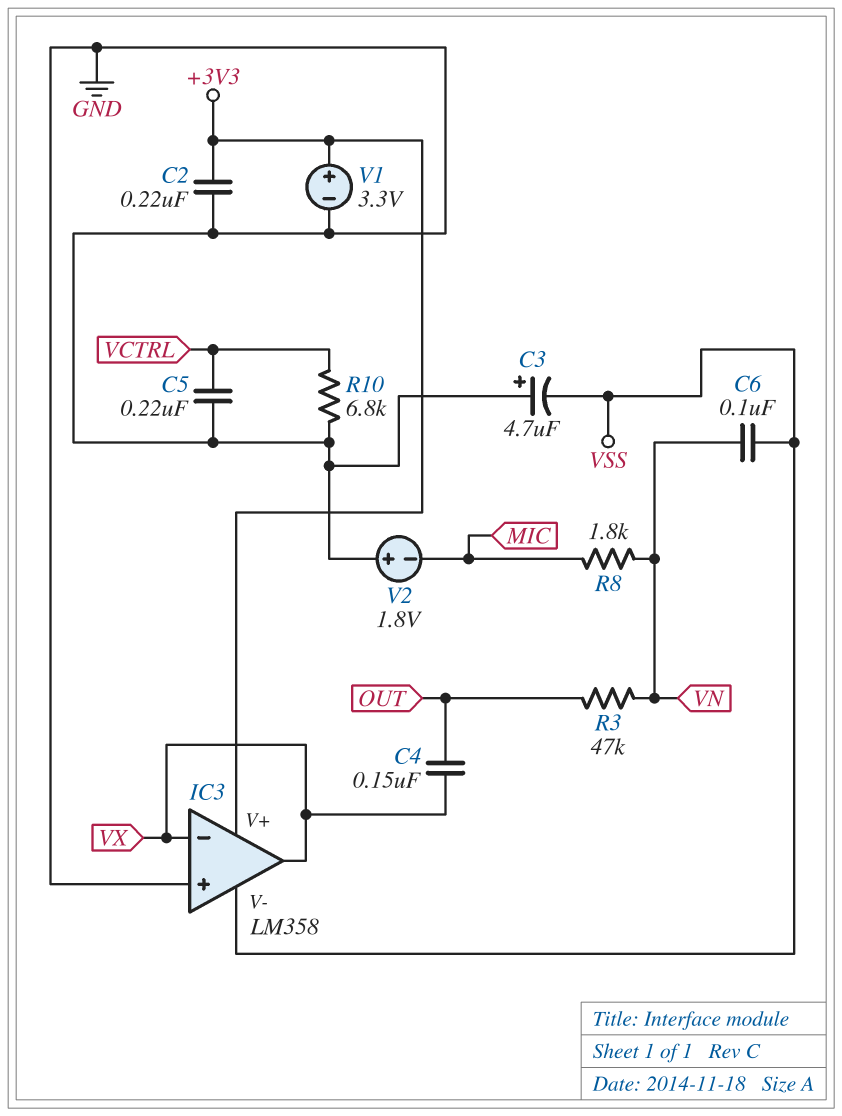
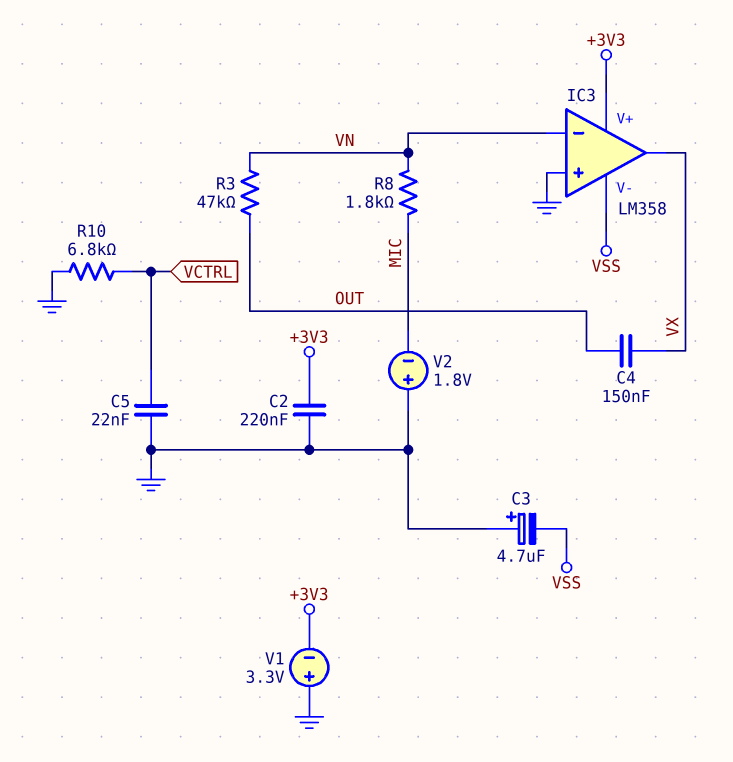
C5: 220nF (GND, VCTRL) -> 22nF (GND, VCTRL)
C6: 100nF (VN, VSS) -> none
IC3 pin in-: VX -> VN
V1: 3.3V (plus +3V3, minus GND) -> 3.3V (plus GND, minus +3V3)

